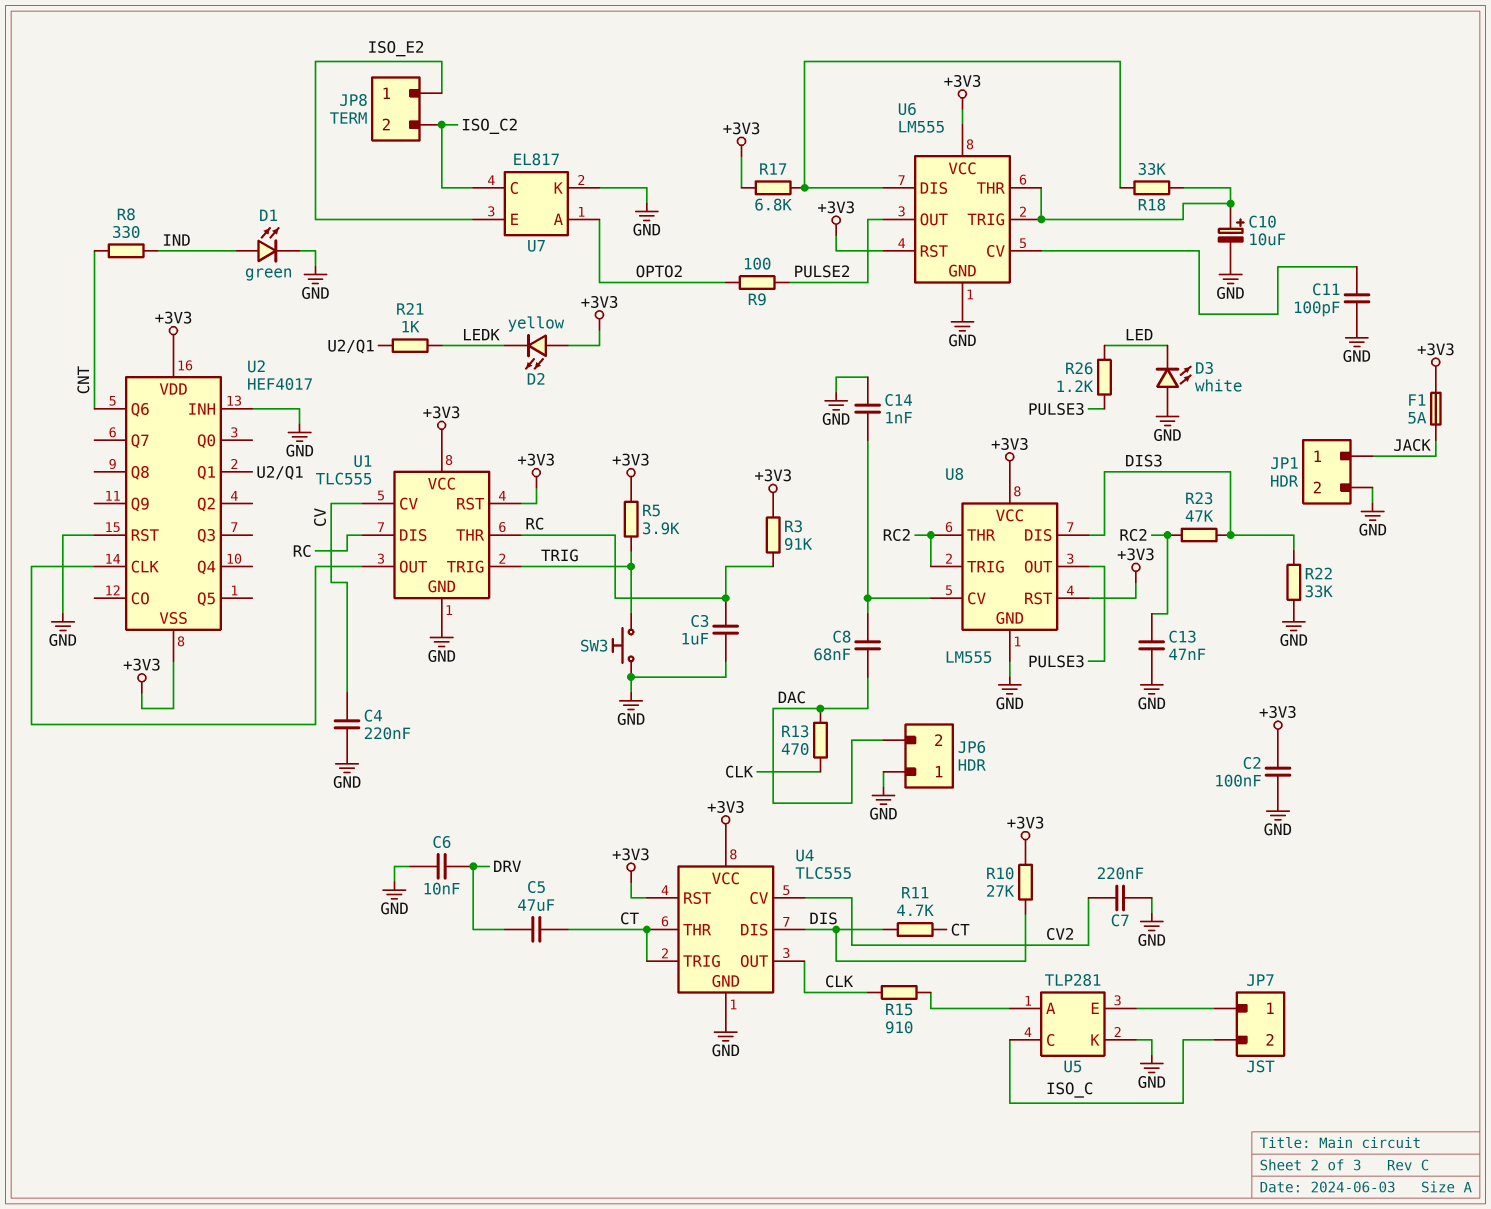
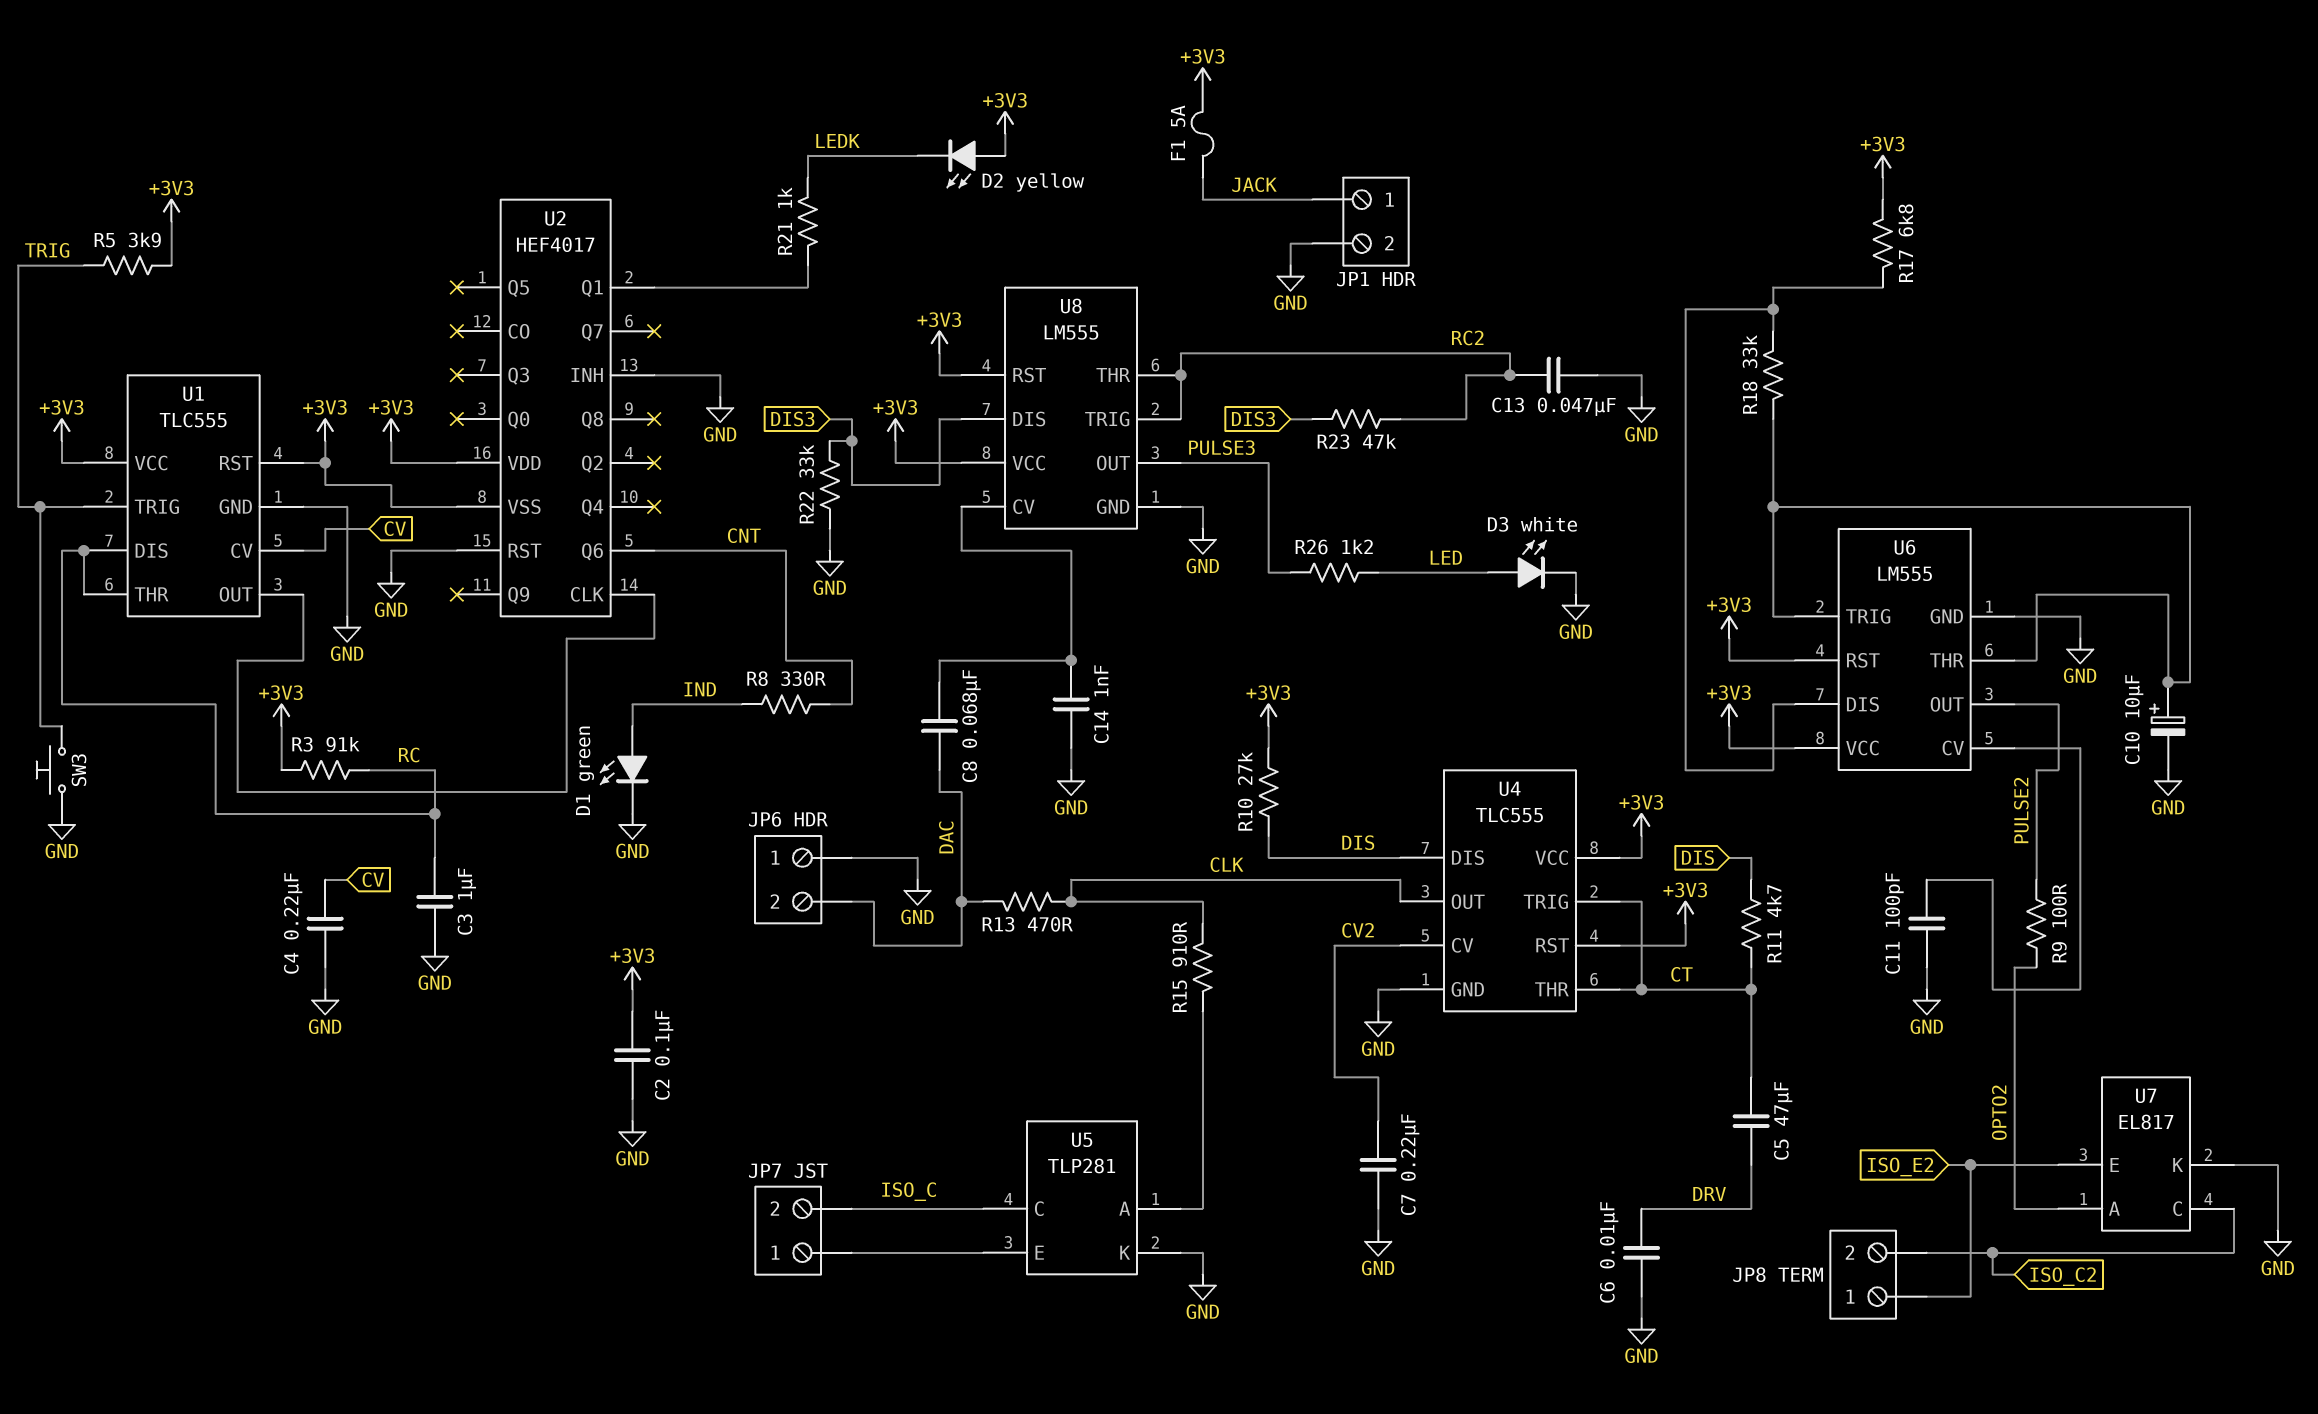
D3: LED white (A GND, K LED) -> LED white (A LED, K GND)

